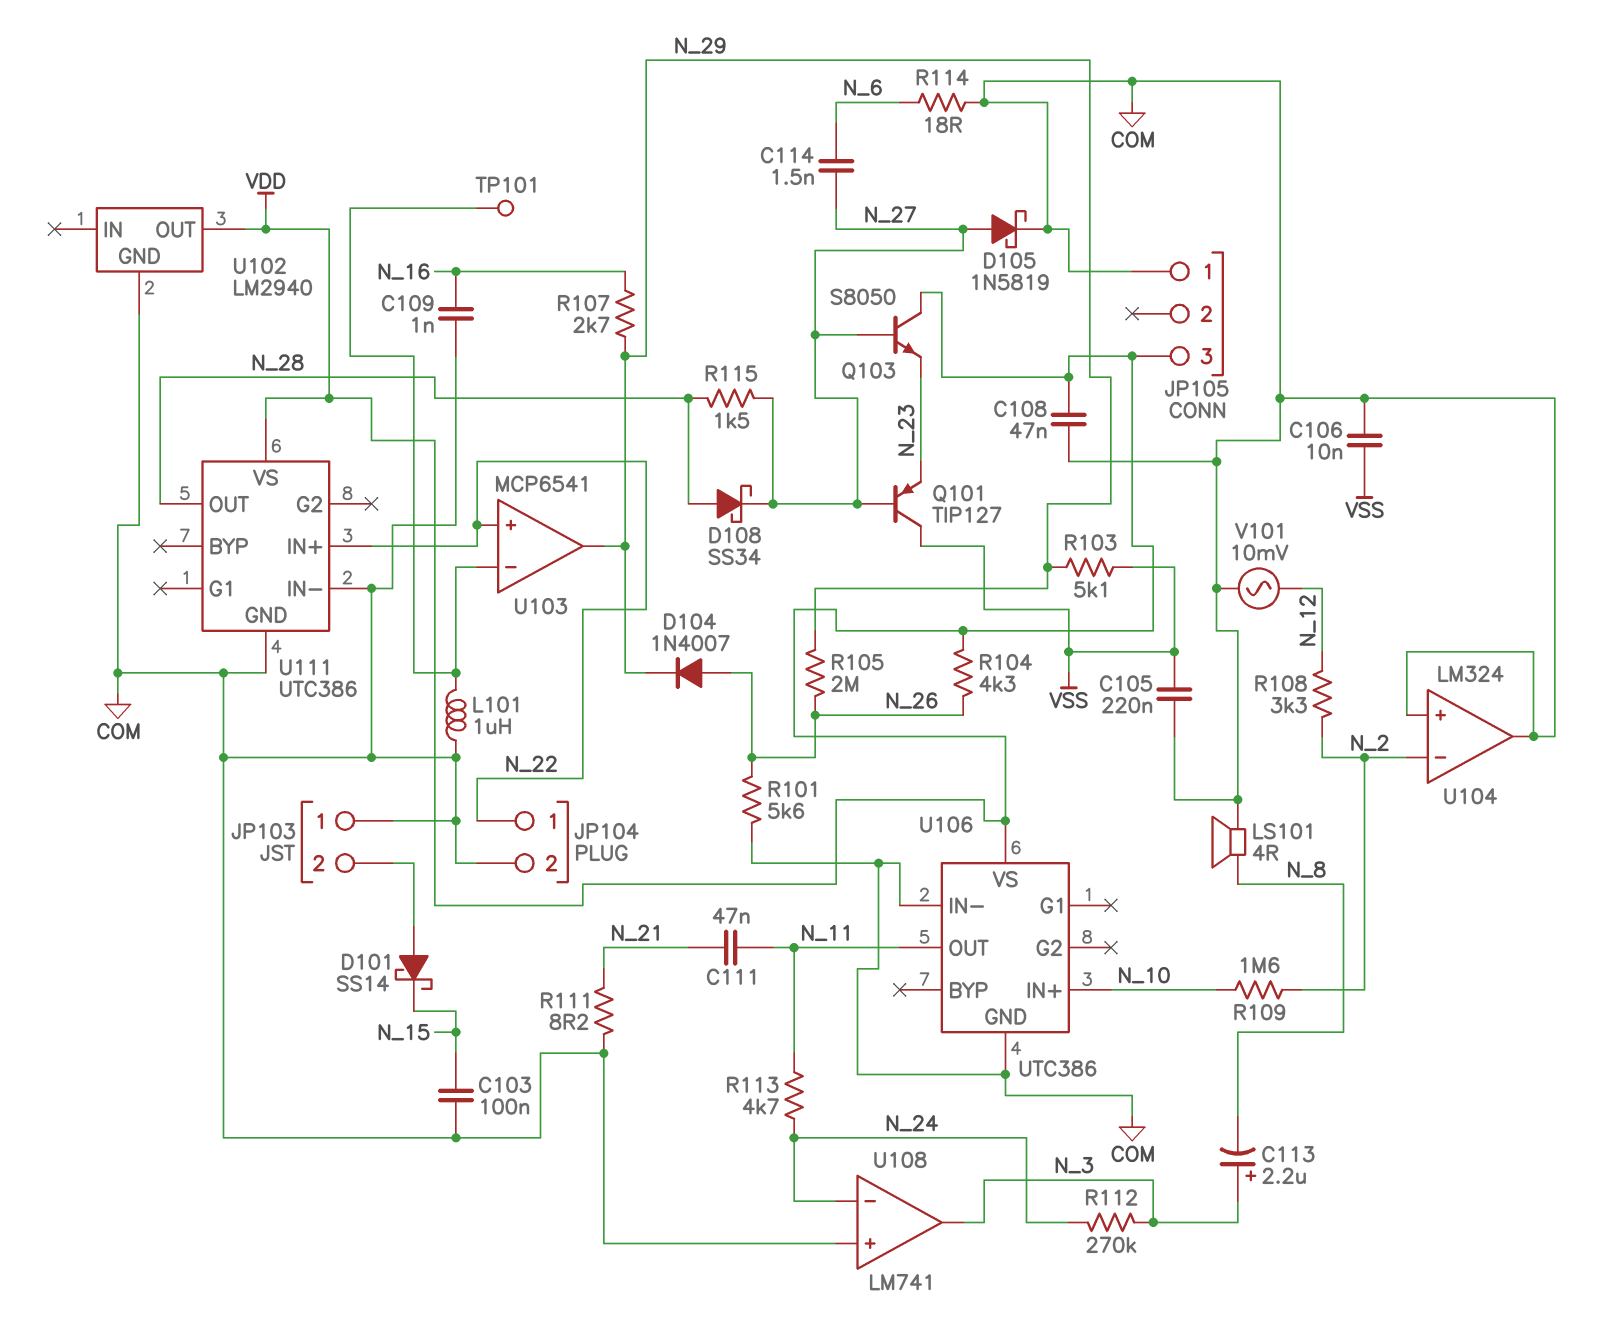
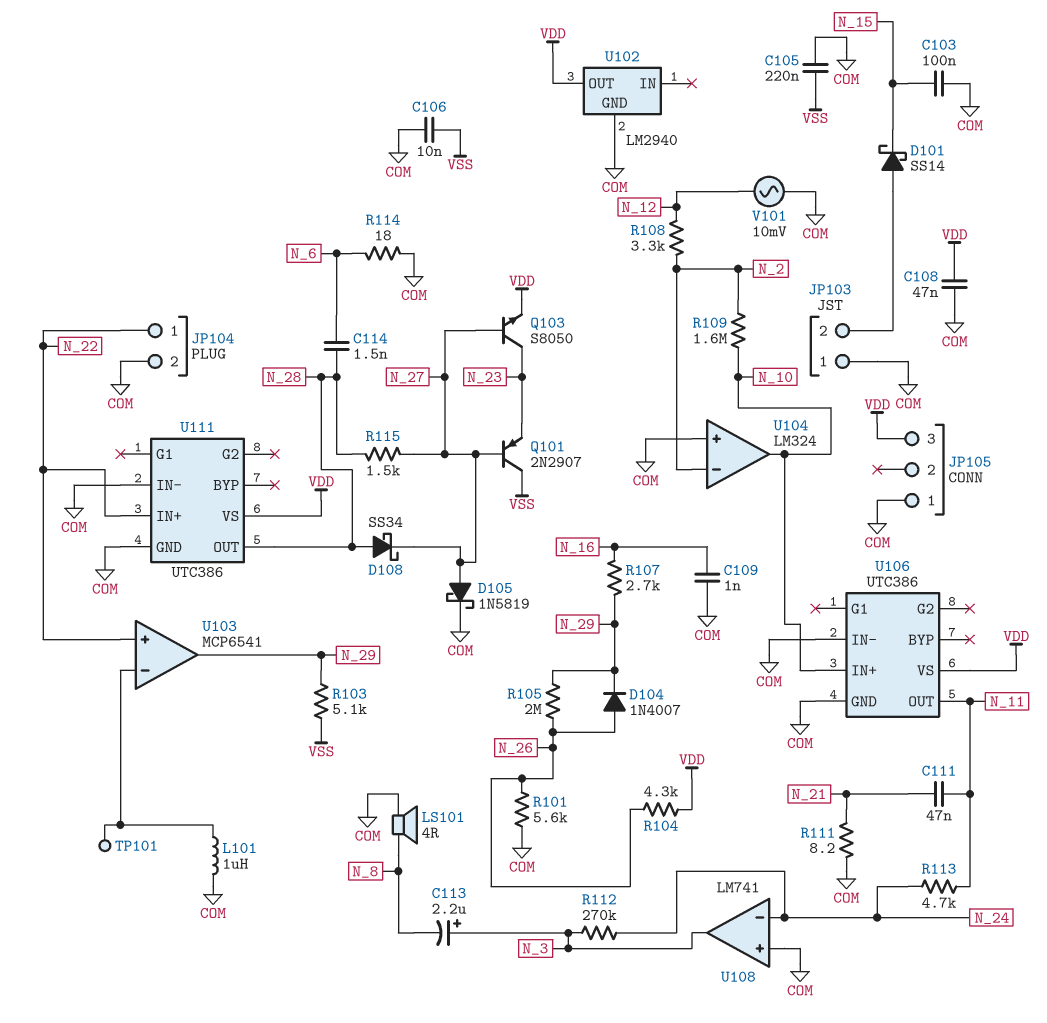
C114: 1.5nF (N_6, N_27) -> 1.5nF (N_6, N_28)
Q101: PNP TIP127 (B N_27, C VSS, E N_23) -> PNP 2N2907 (B N_27, C VSS, E N_23)
Q103: NPN S8050 (B N_27, C VDD, E N_23) -> NPN S8050 (B N_27, C N_23, E VDD)
U104 pin out: COM -> N_10

